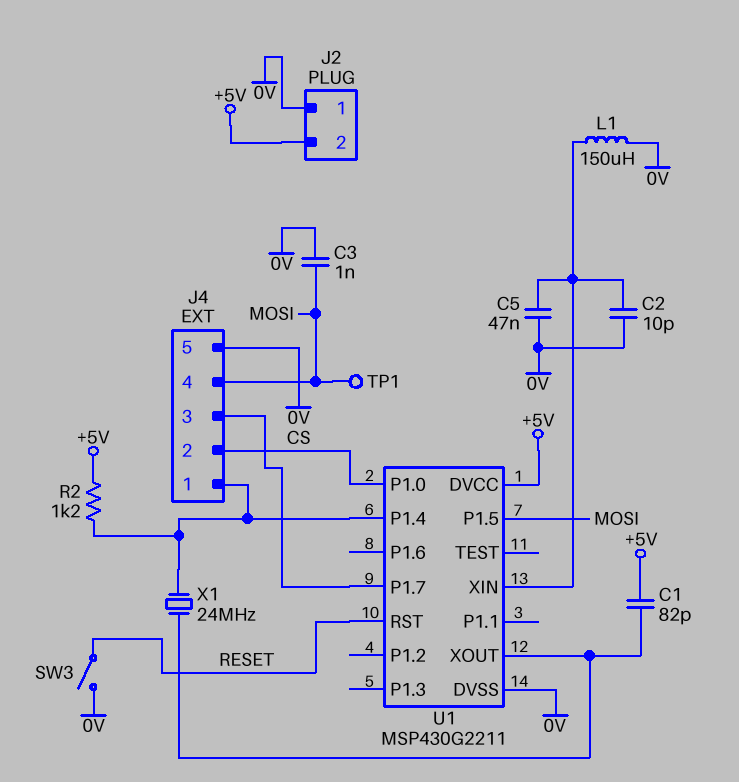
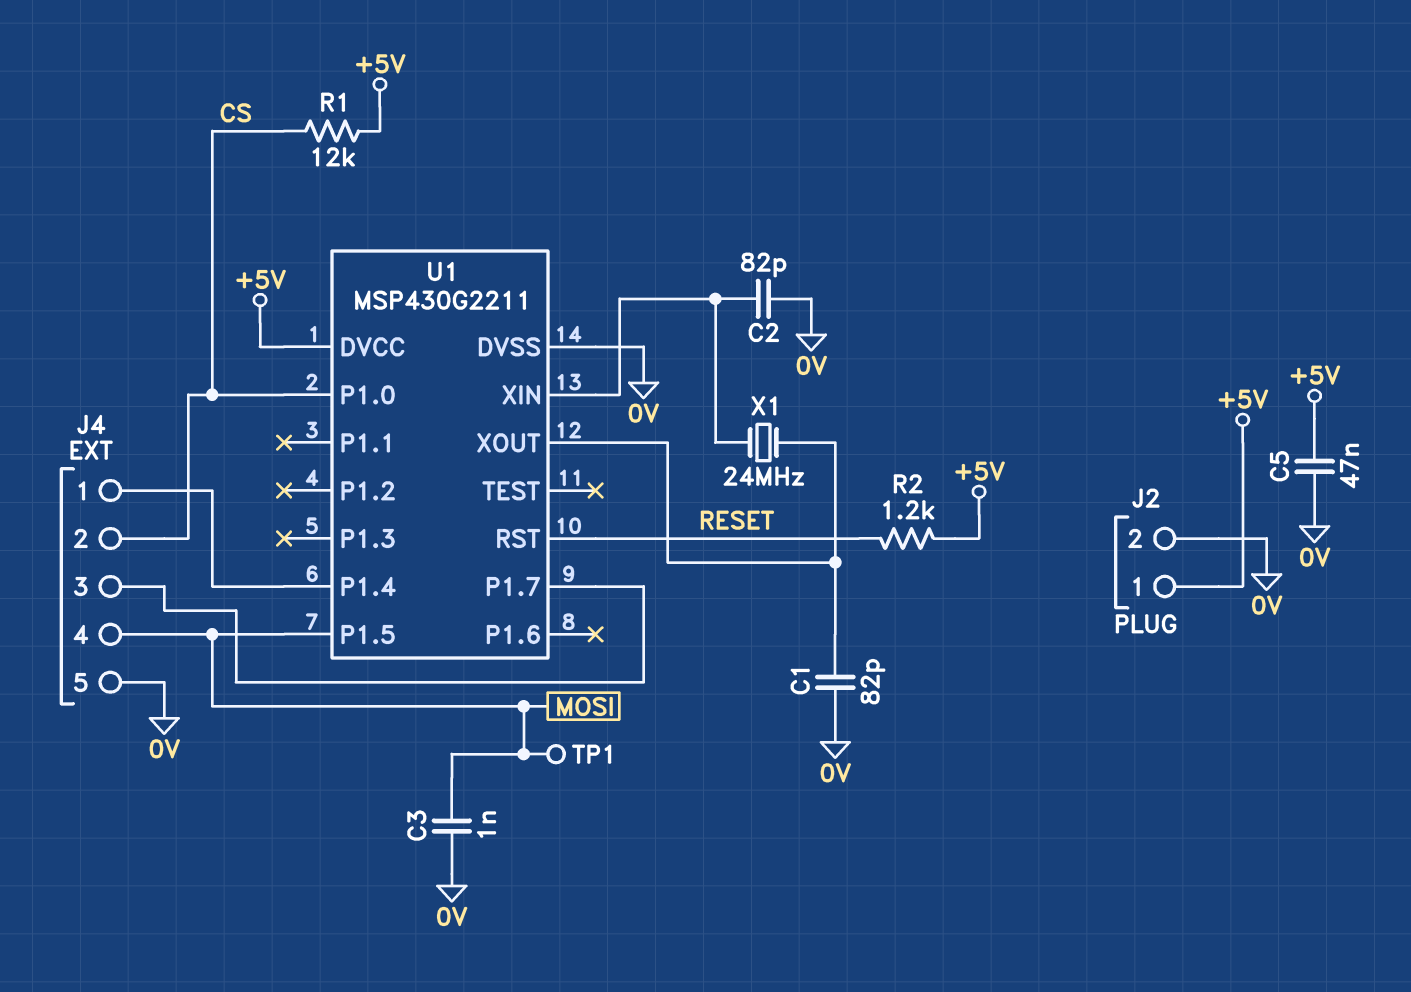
C1: 82pF (+5V, U1/XOUT) -> 82pF (0V, U1/XOUT)
C2: 10pF (0V, U1/XIN) -> 82pF (0V, U1/XIN)
C5: 47nF (0V, U1/XIN) -> 47nF (+5V, 0V)
J2 pin 1: 0V -> +5V
J2 pin 2: +5V -> 0V
L1: 150uH (0V, U1/XIN) -> none
R1: none -> 12k (+5V, CS)
R2: 1.2k (+5V, J4/1) -> 1.2k (+5V, RESET)
SW3: switch (0V, RESET) -> none
X1: 24MHz (J4/1, U1/XOUT) -> 24MHz (U1/XIN, U1/XOUT)

